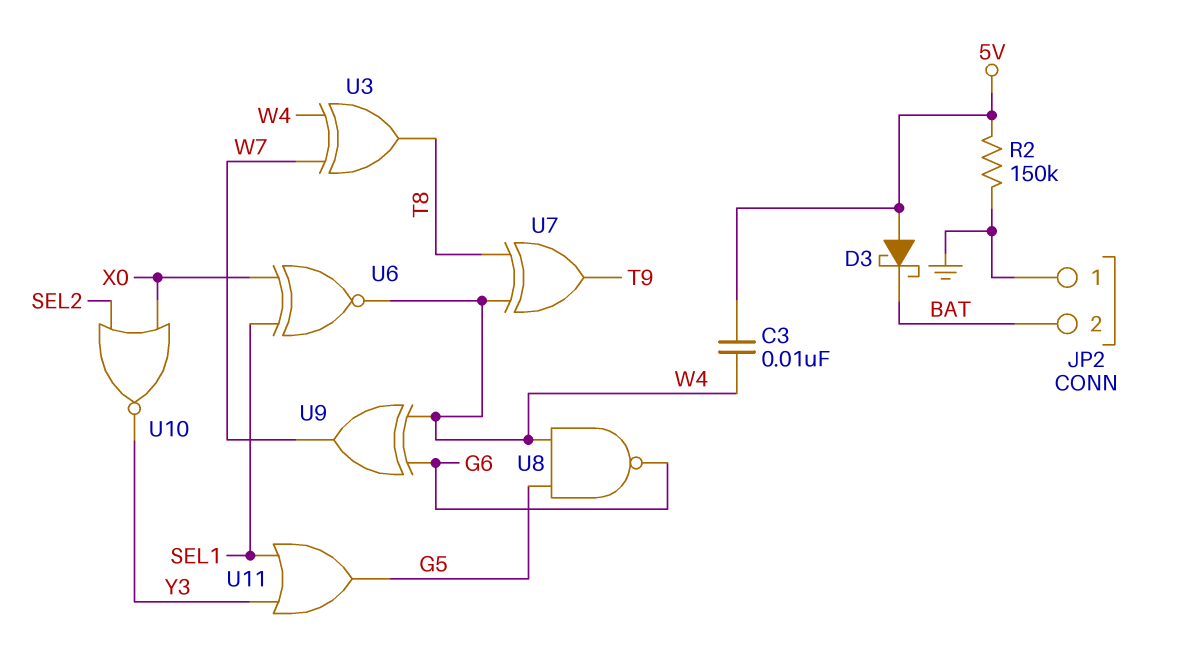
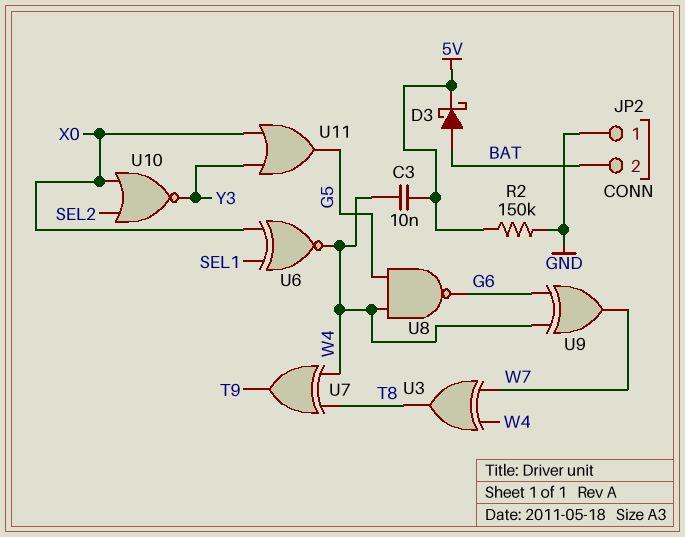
D3: schottky (A 5V, K BAT) -> schottky (A BAT, K 5V)
U11: OR (in SEL1, in Y3, out G5) -> OR (in X0, in Y3, out G5)

